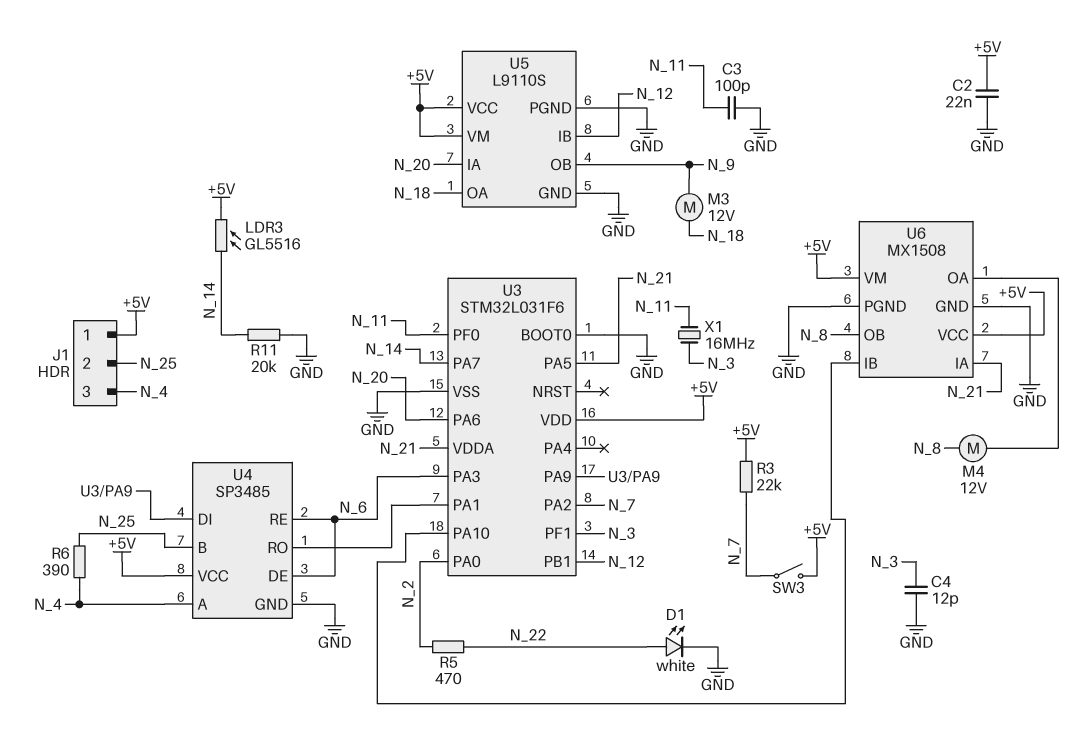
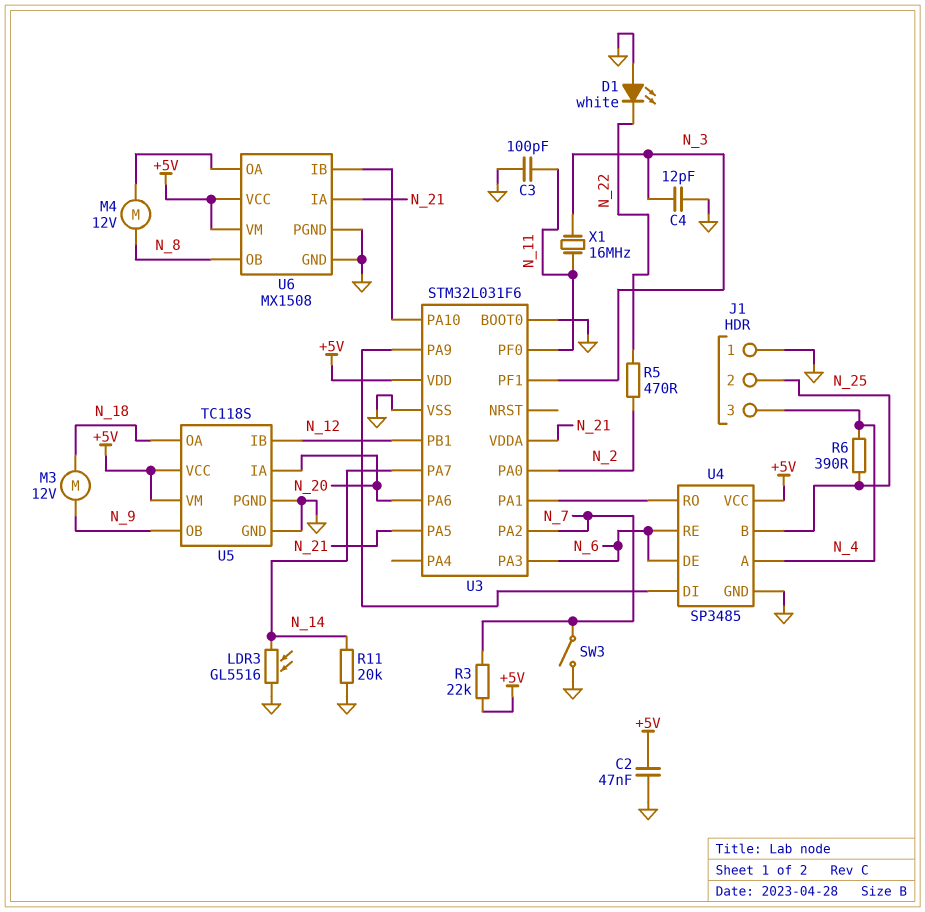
C2: 22nF (+5V, GND) -> 47nF (+5V, GND)
D1: LED white (A N_22, K GND) -> LED white (A GND, K N_22)
J1 pin 1: +5V -> GND
LDR3: GL5516 (+5V, N_14) -> GL5516 (GND, N_14)
SW3: switch (+5V, N_7) -> switch (GND, N_7)
U5: L9110S -> TC118S

